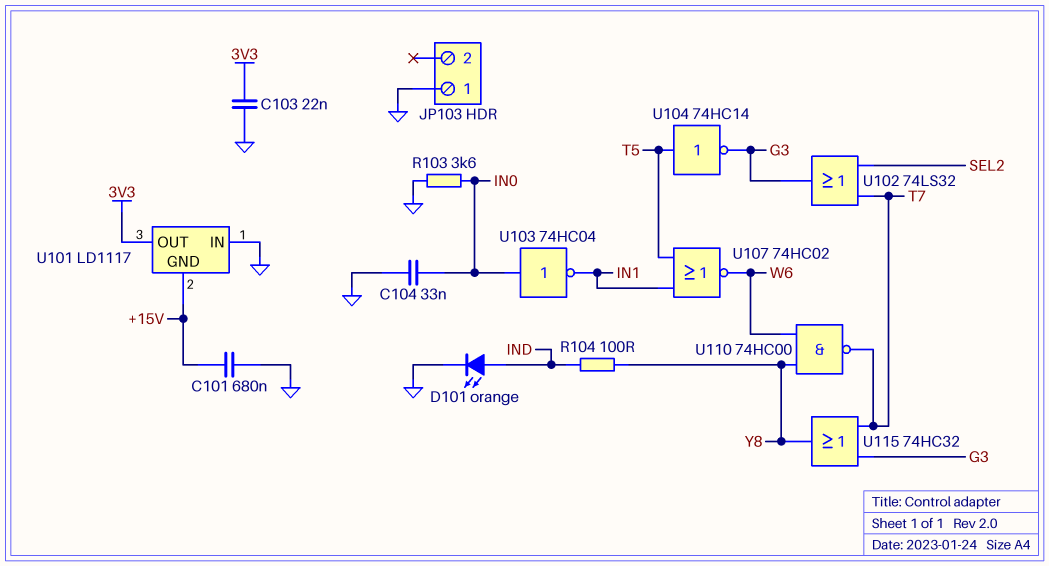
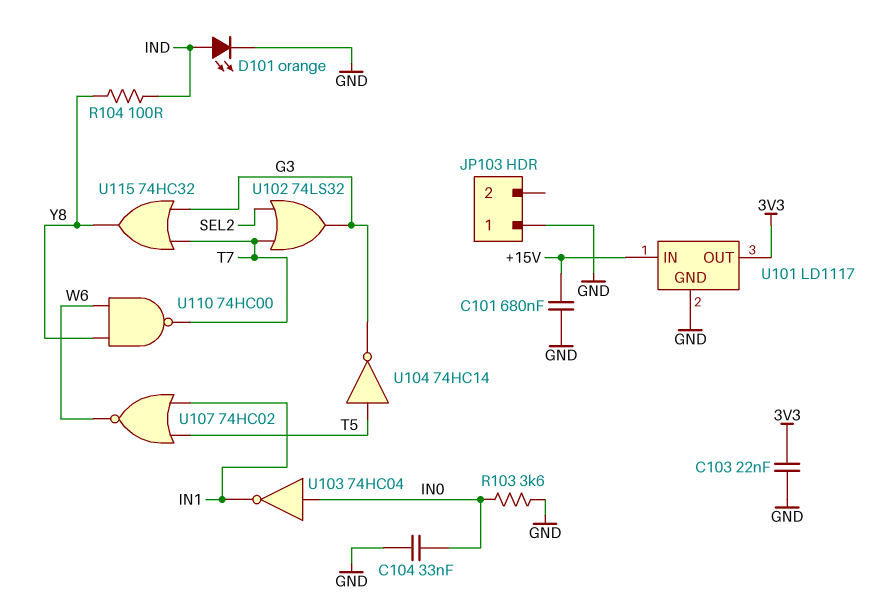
U101 pin GND: +15V -> GND
U101 pin IN: GND -> +15V

